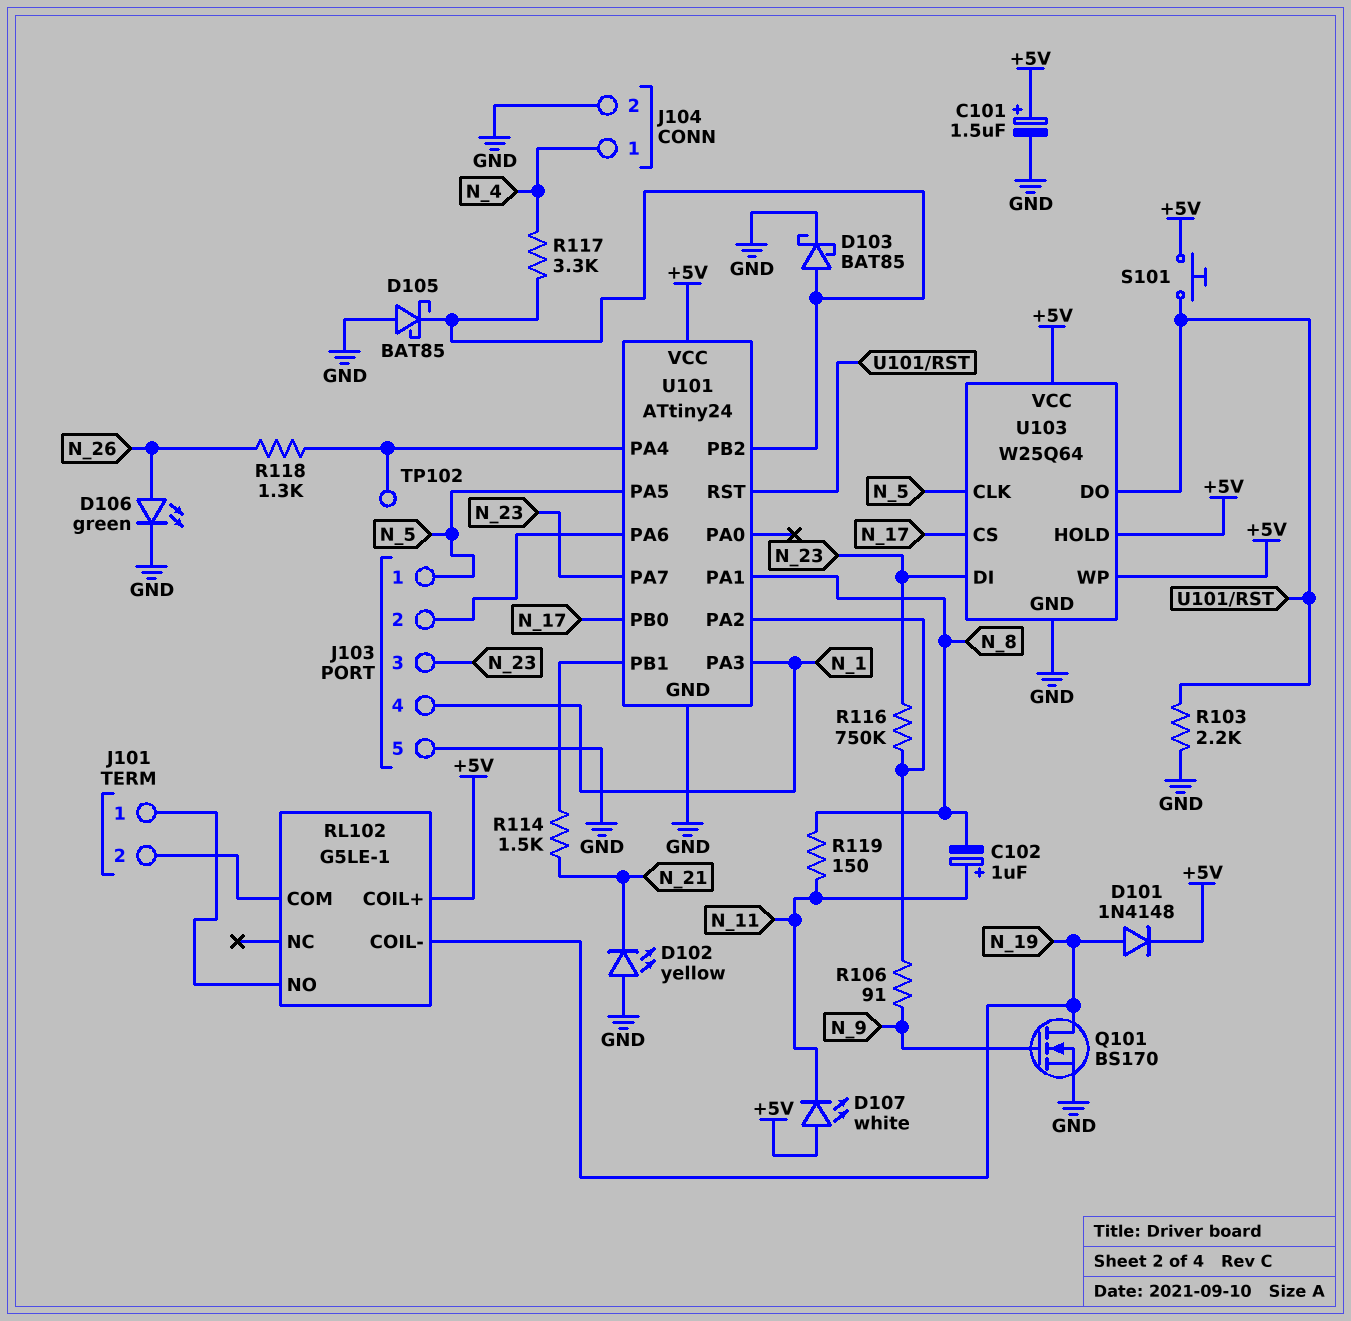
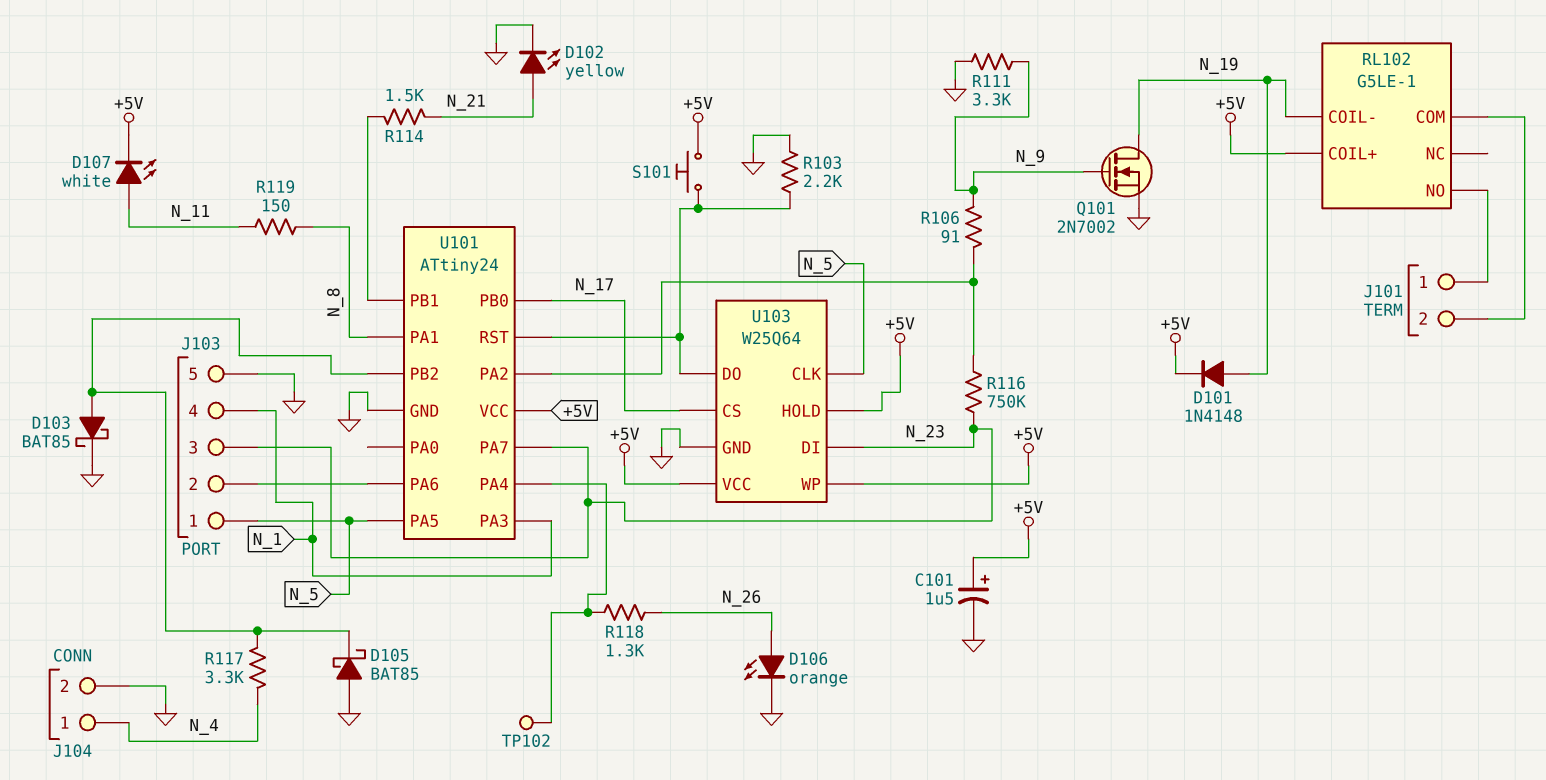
C102: 1uF (plus N_11, minus N_8) -> none
D102: LED yellow (A GND, K N_21) -> LED yellow (A N_21, K GND)
D106: LED green (A N_26, K GND) -> LED orange (A N_26, K GND)
D107: LED white (A +5V, K N_11) -> LED white (A N_11, K +5V)
Q101: NMOS BS170 (G N_9, D N_19, S GND) -> NMOS 2N7002 (G N_9, D N_19, S GND)
R111: none -> 3.3k (GND, N_9)

